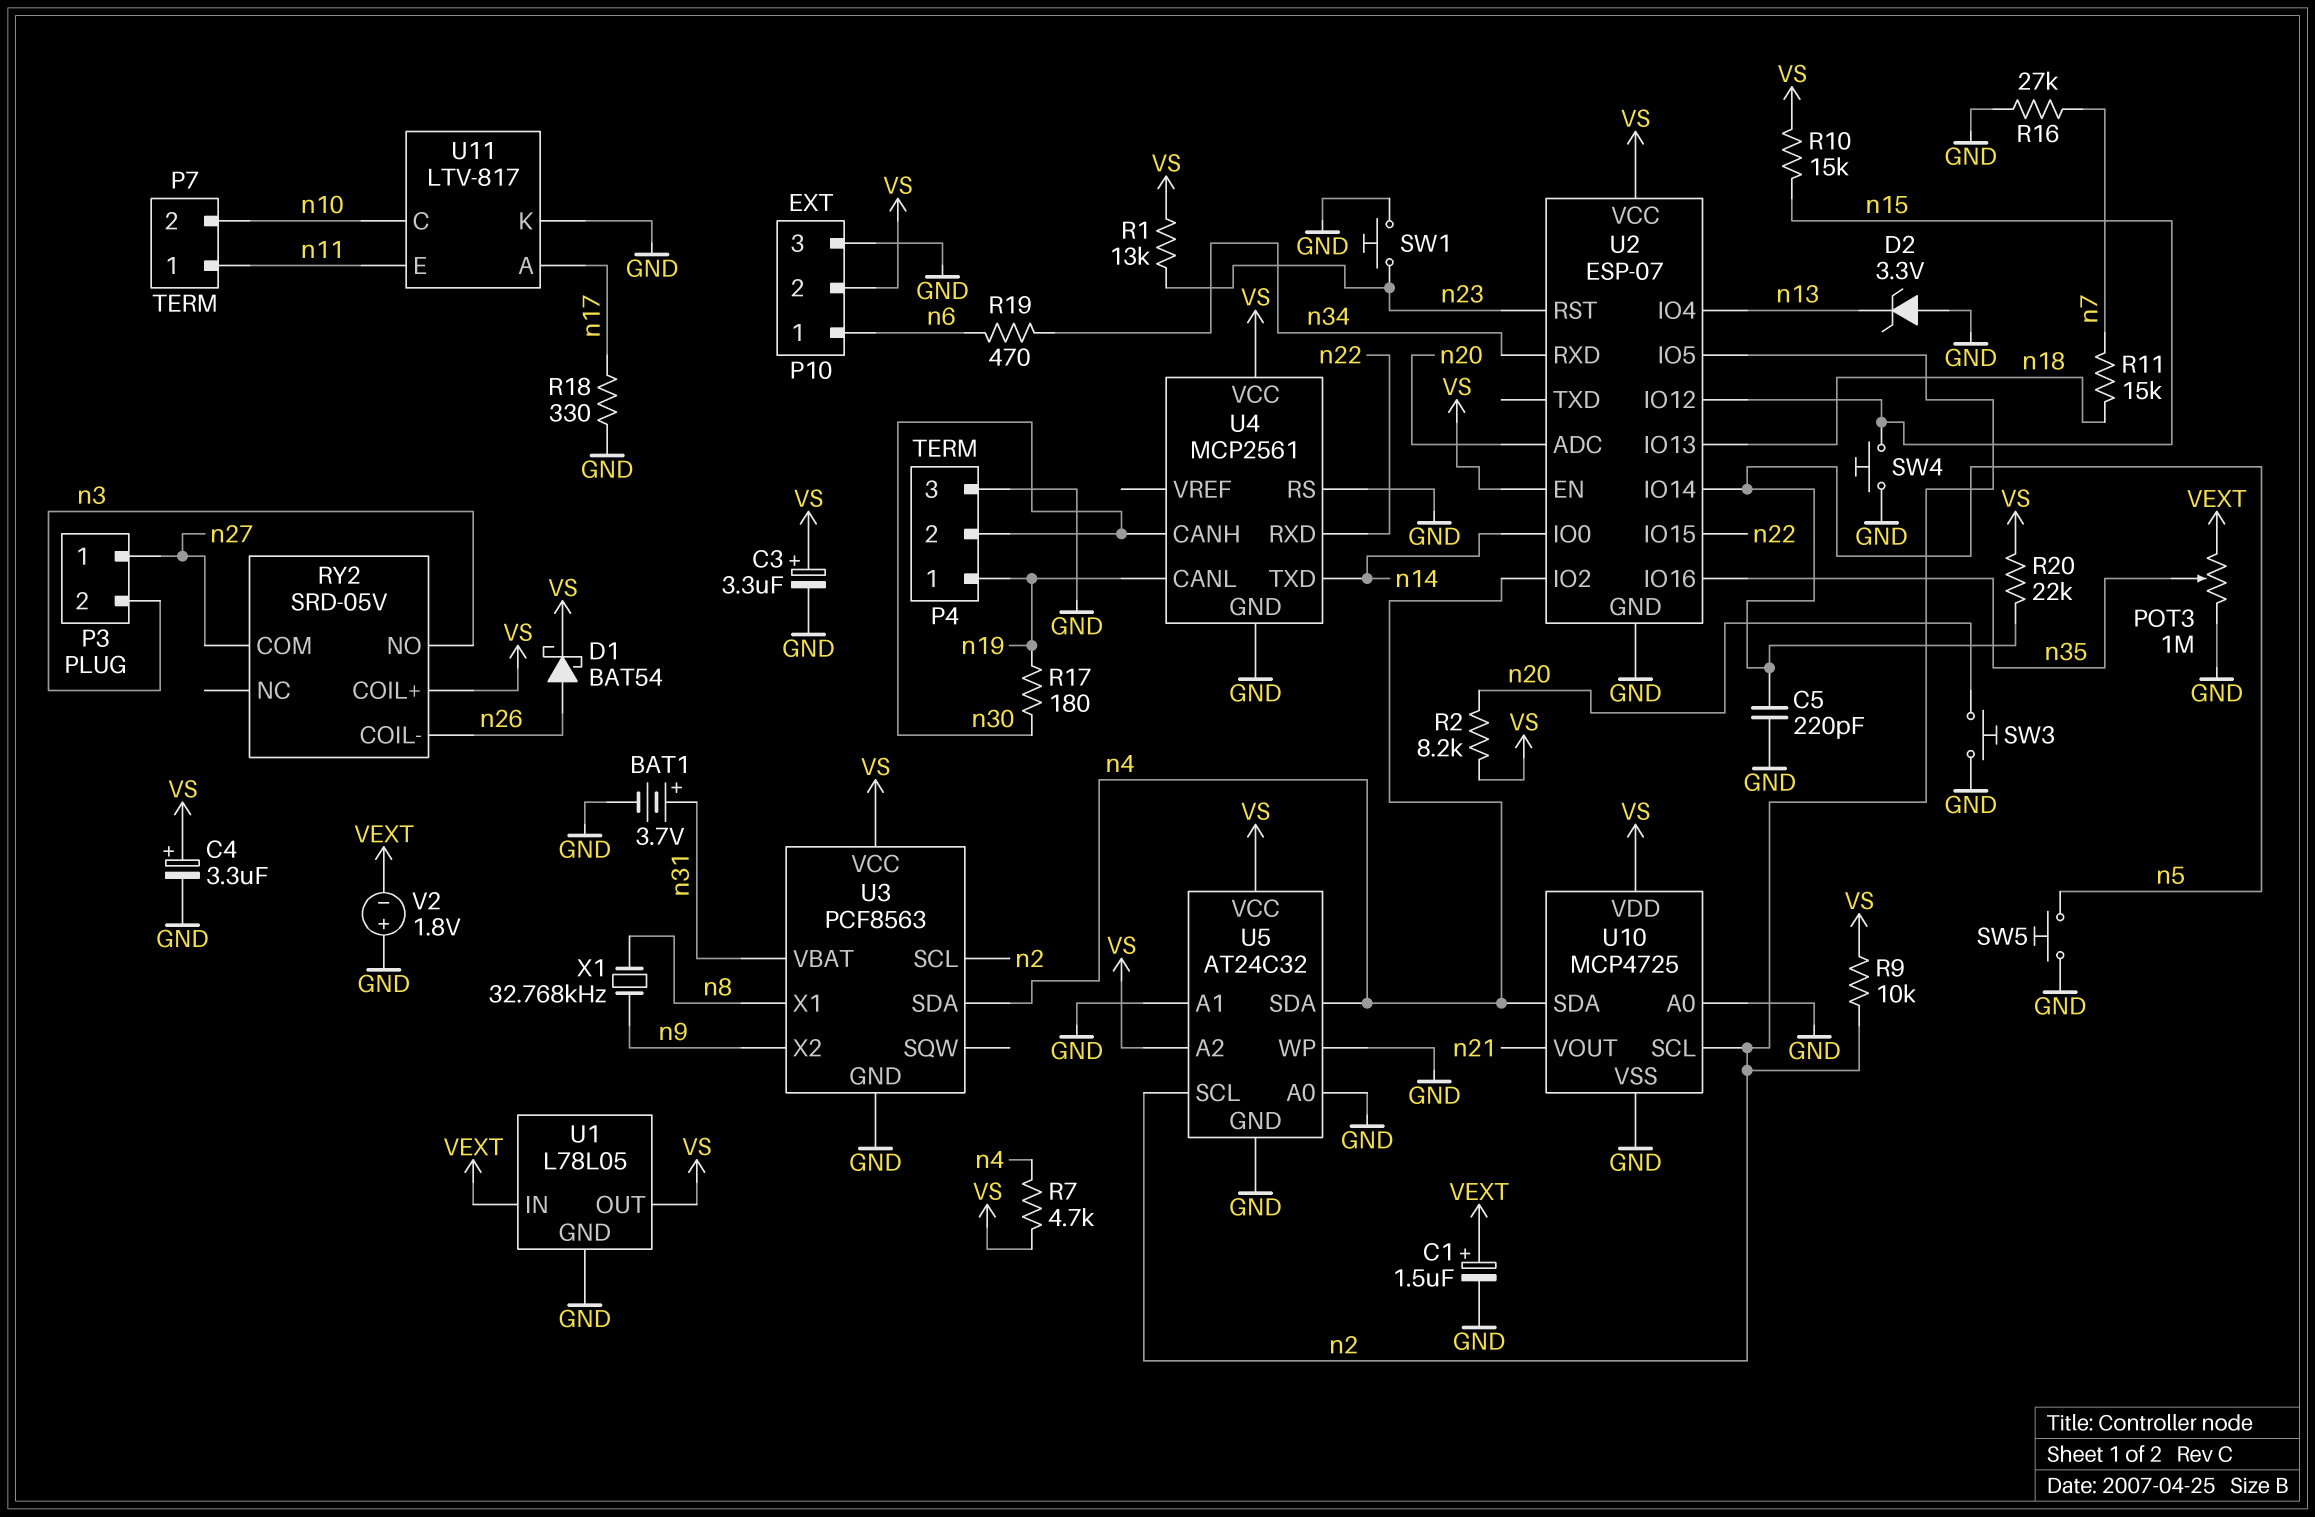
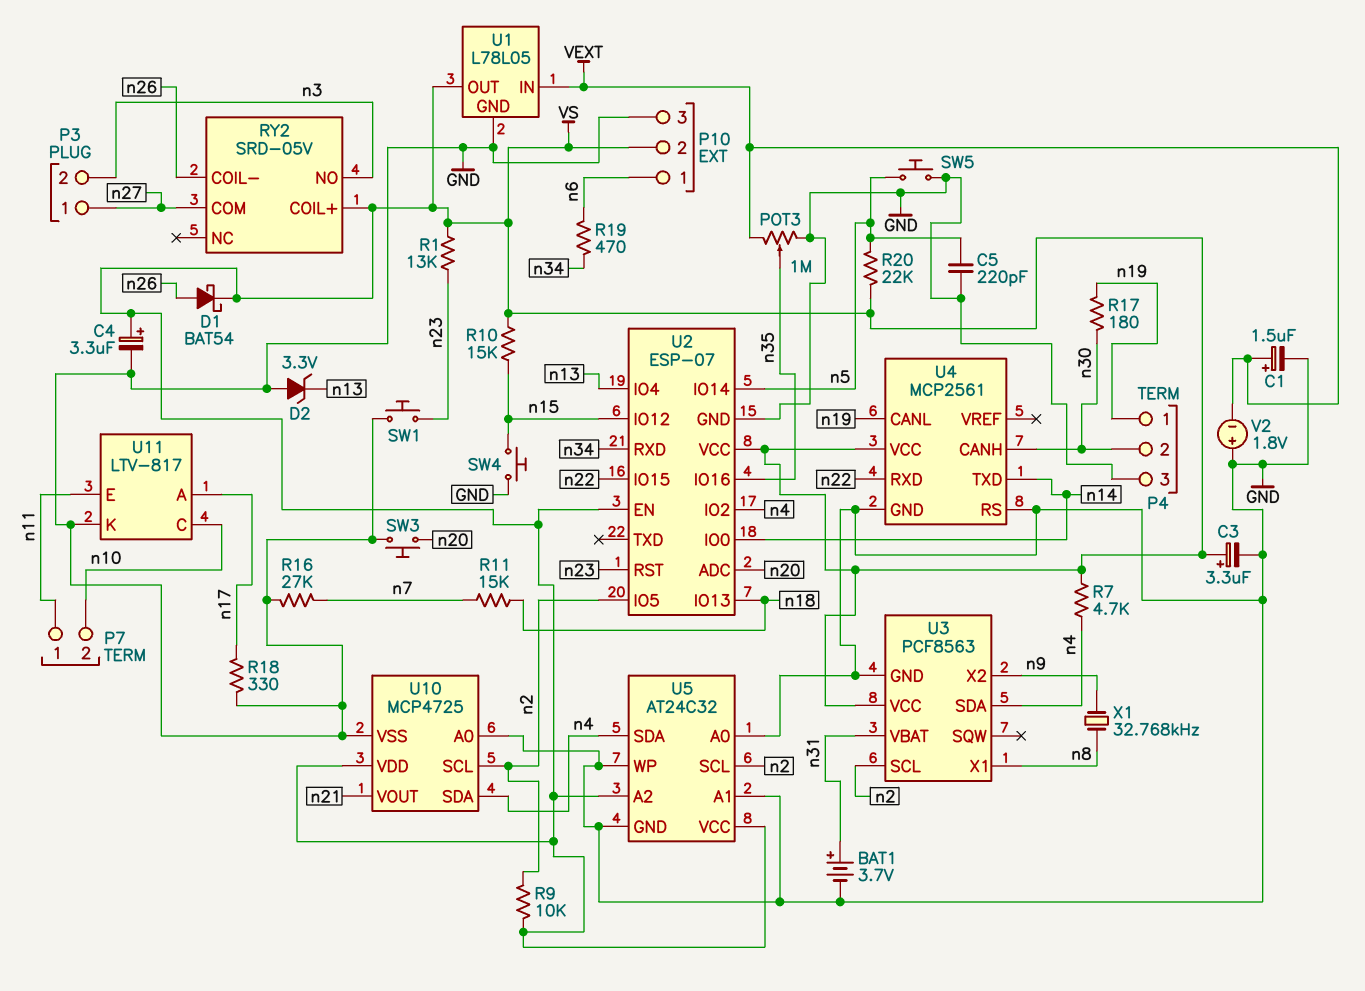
R2: 8.2k (VS, n20) -> none

